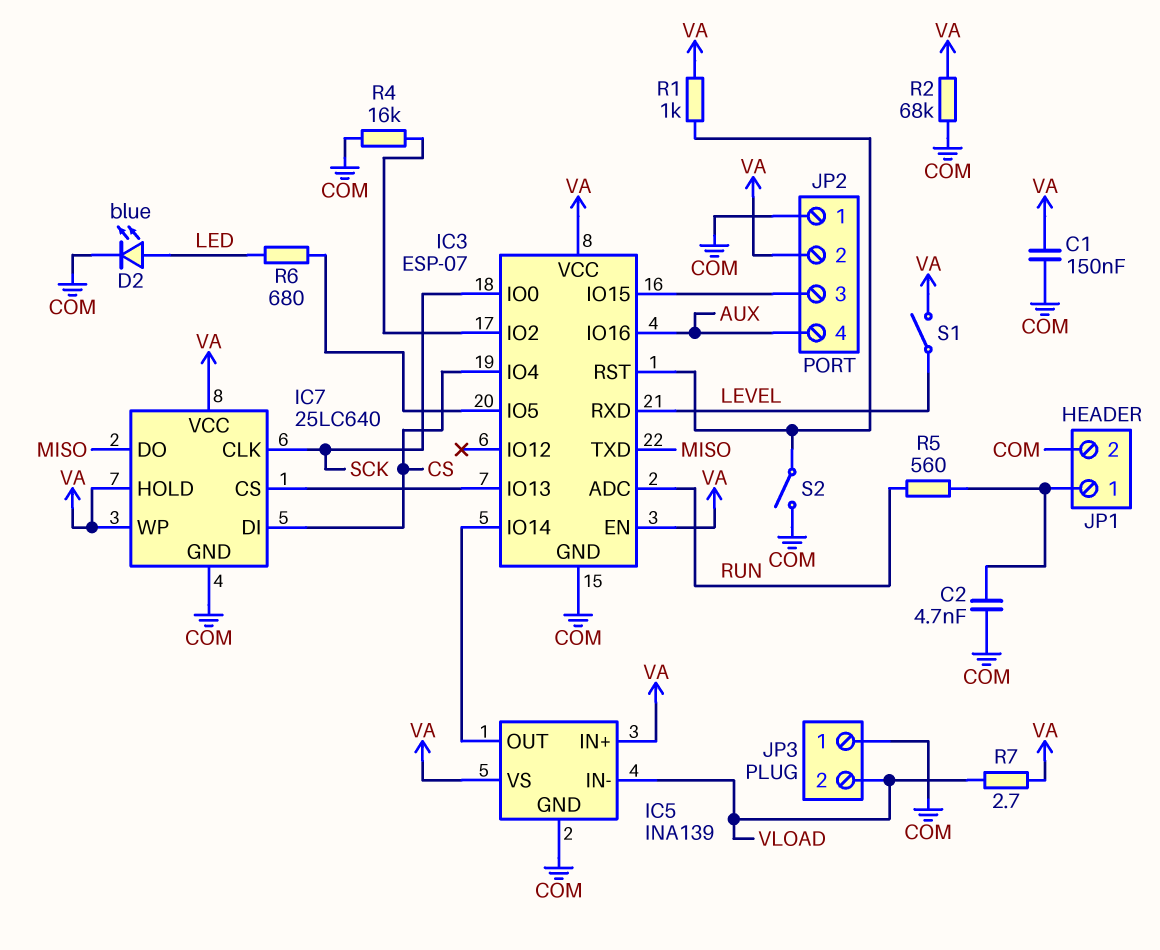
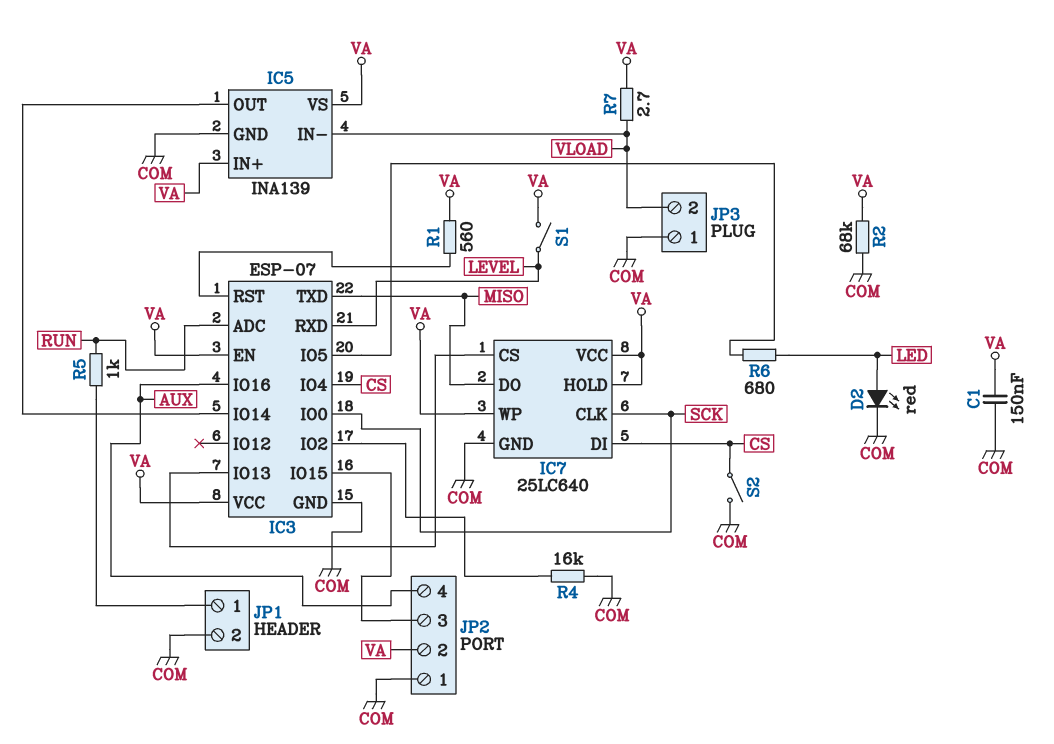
C2: 4.7nF (COM, JP1/1) -> none
D2: LED blue (A LED, K COM) -> LED red (A LED, K COM)
R1: 1k (IC3/RST, VA) -> 560 (IC3/RST, VA)
R5: 560 (JP1/1, RUN) -> 1k (JP1/1, RUN)
S2: switch (COM, IC3/RST) -> switch (COM, CS)

